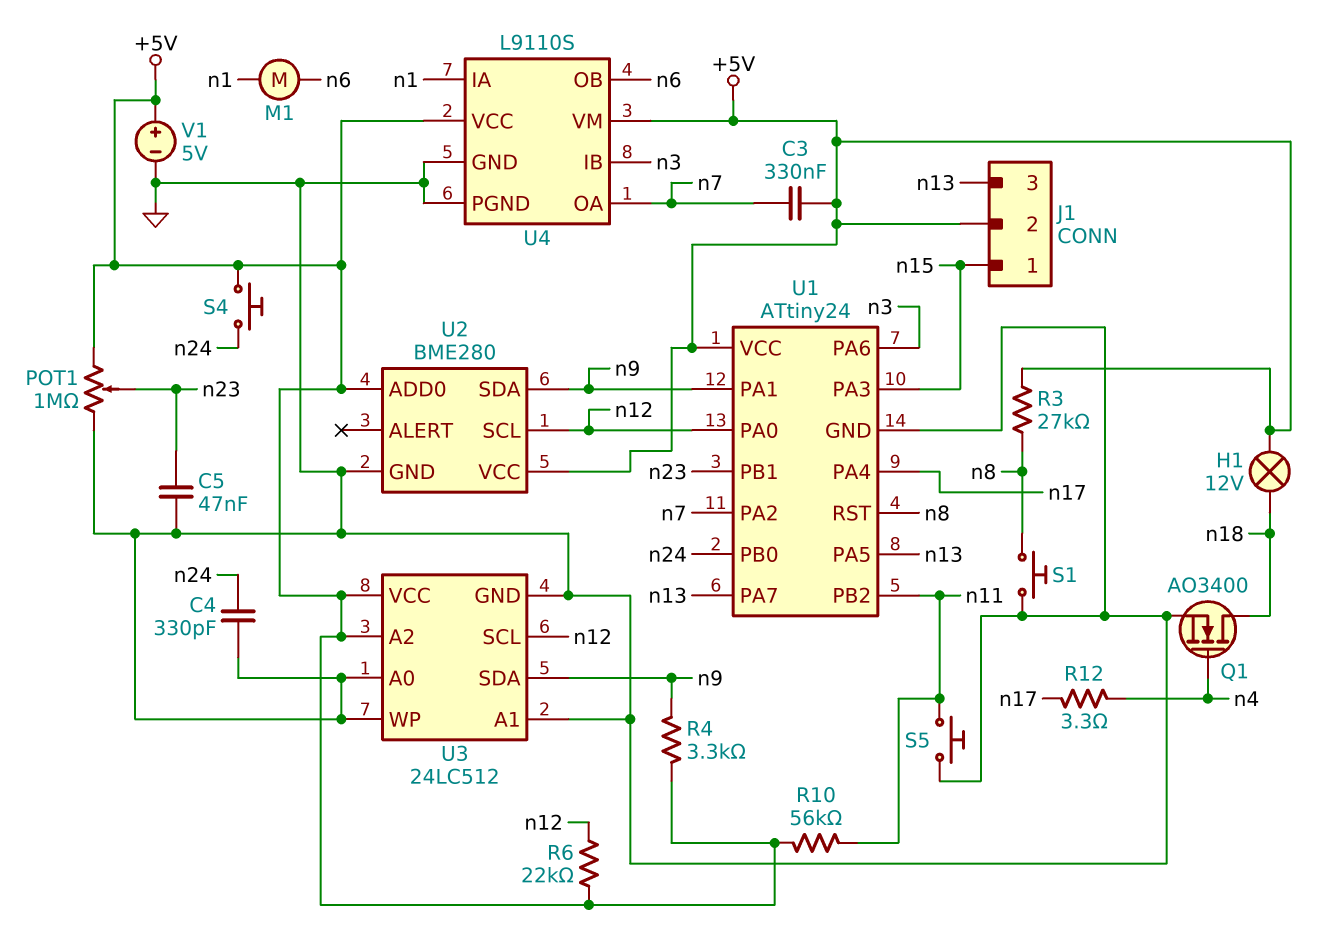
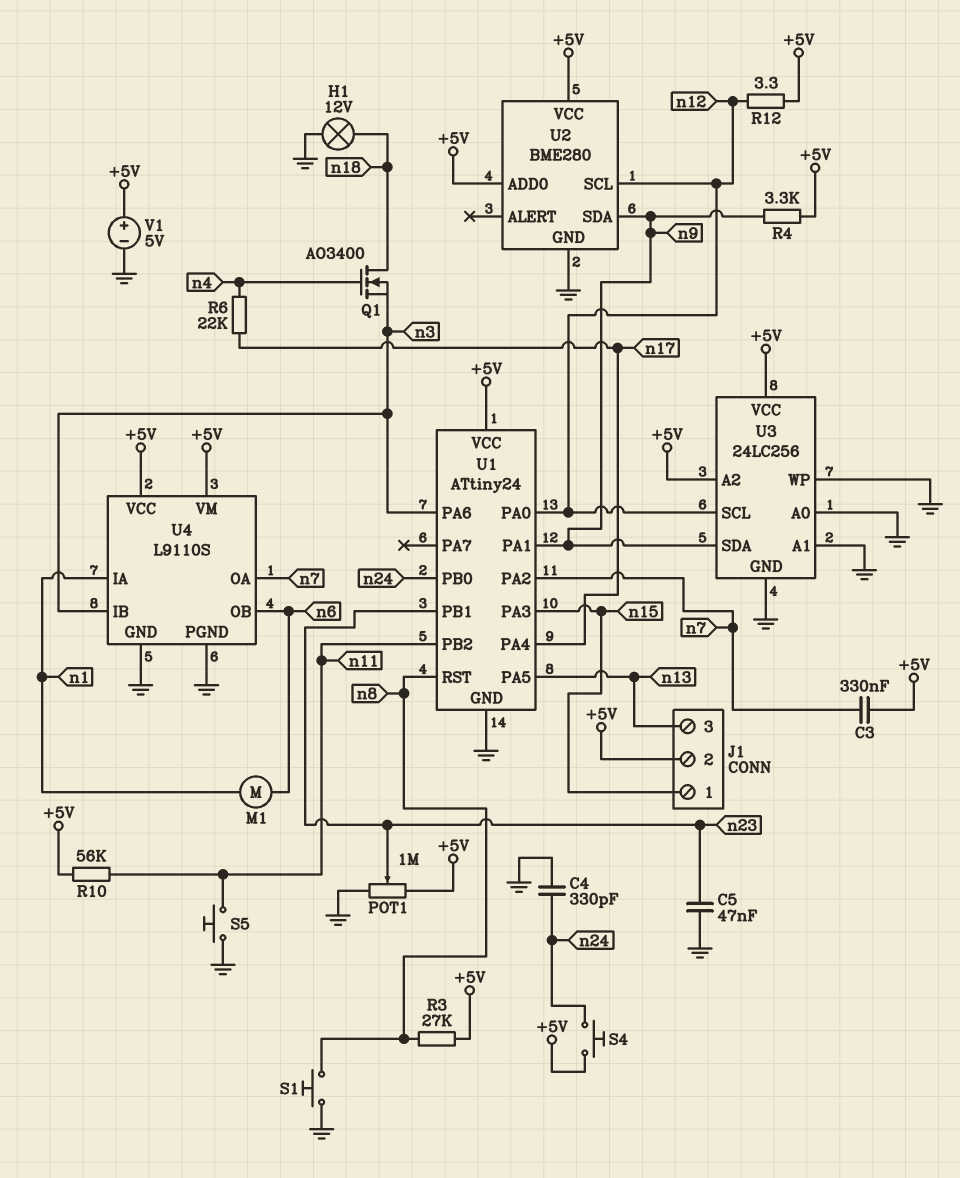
H1: lamp 12V (+5V, n18) -> lamp 12V (GND, n18)
Q1: NMOS AO3400 (G n4, D n18, S GND) -> NMOS AO3400 (G n4, D n18, S n3)
R6: 22k (+5V, n12) -> 22k (n4, n17)
R12: 3.3 (n4, n17) -> 3.3 (+5V, n12)
U1 pin PA7: n13 -> none
U3: 24LC512 -> 24LC256

